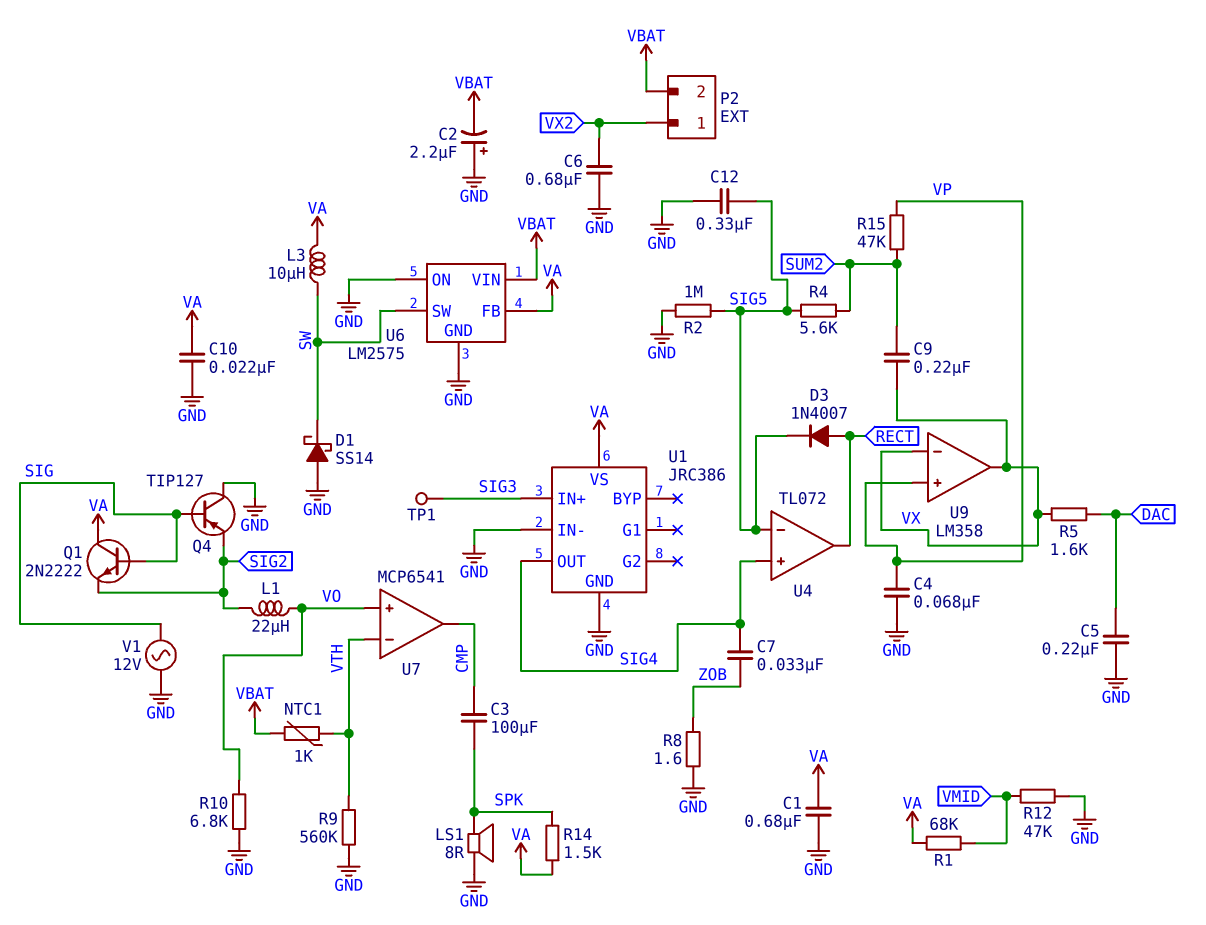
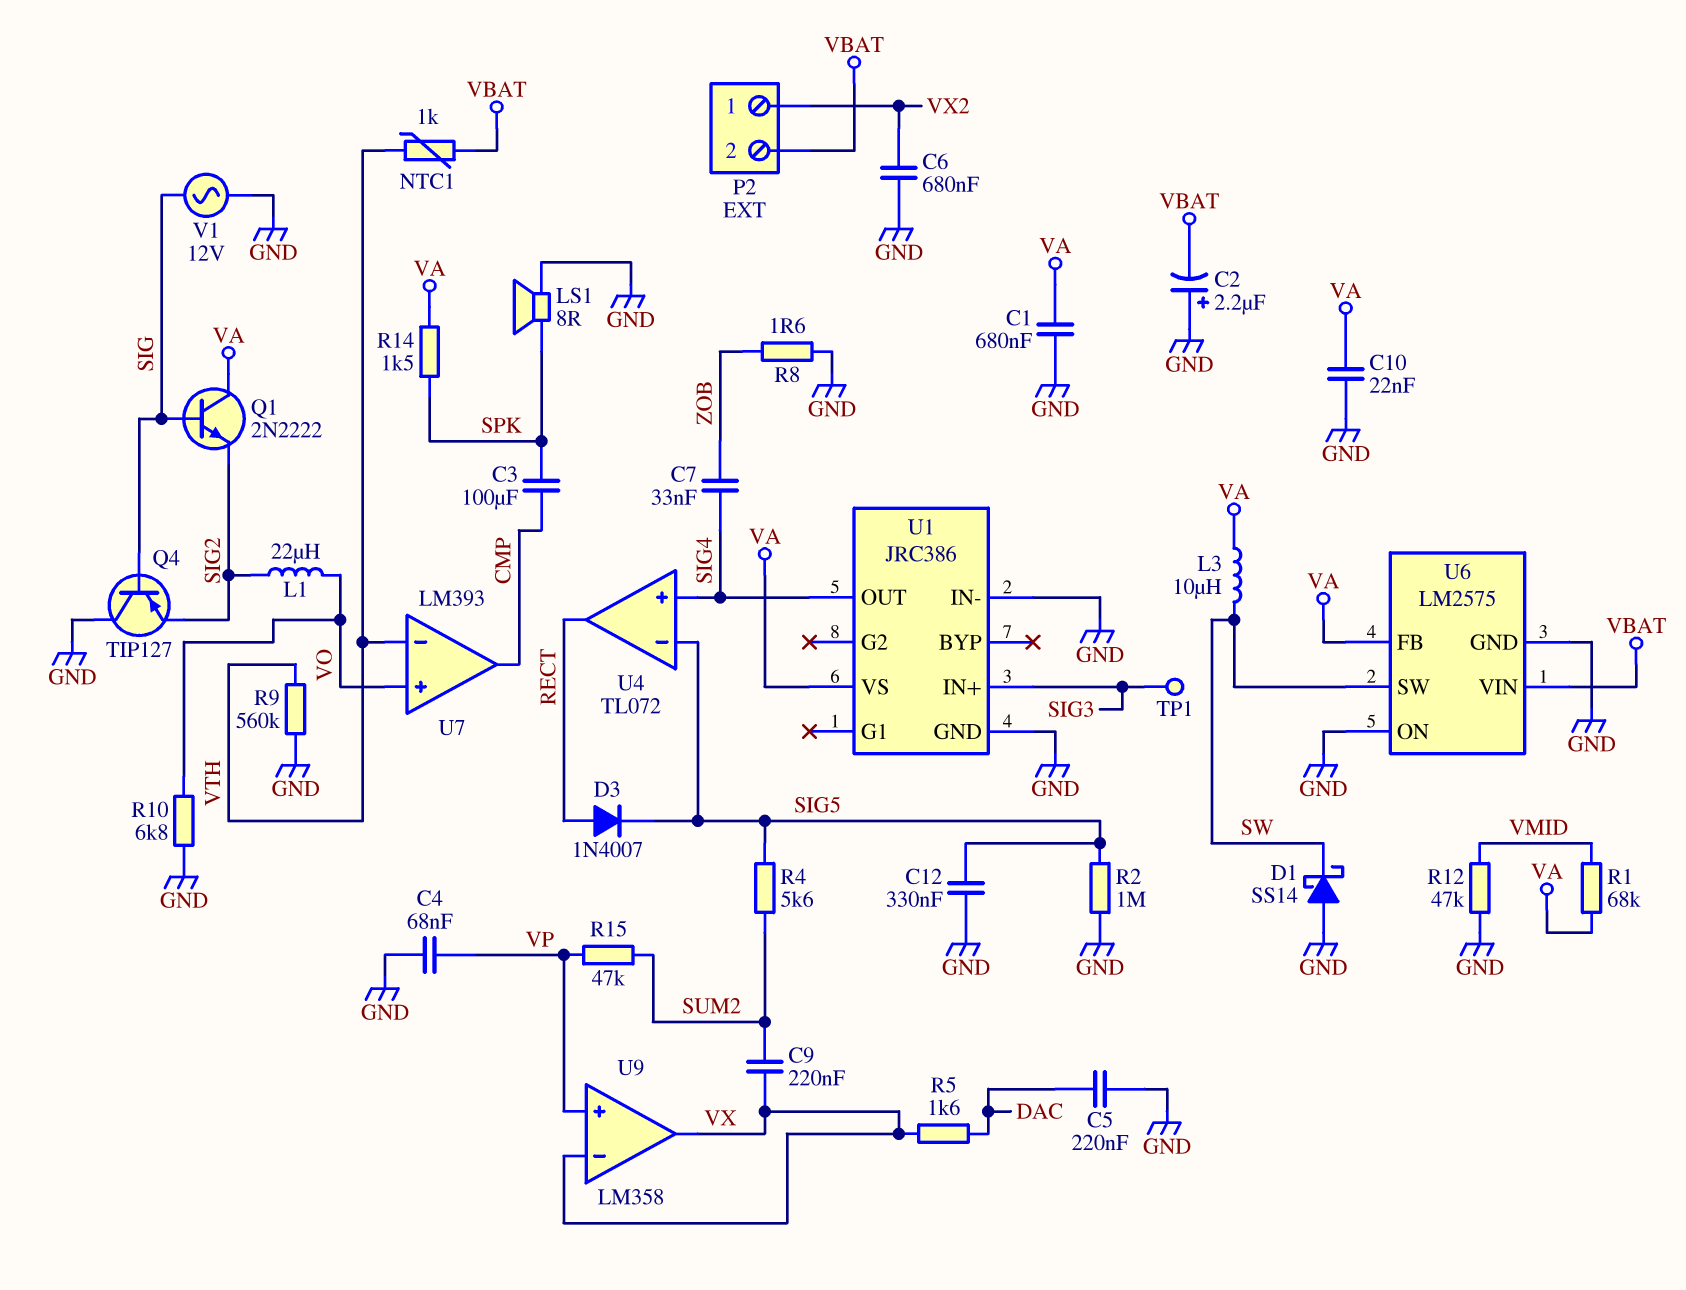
U7: MCP6541 -> LM393

